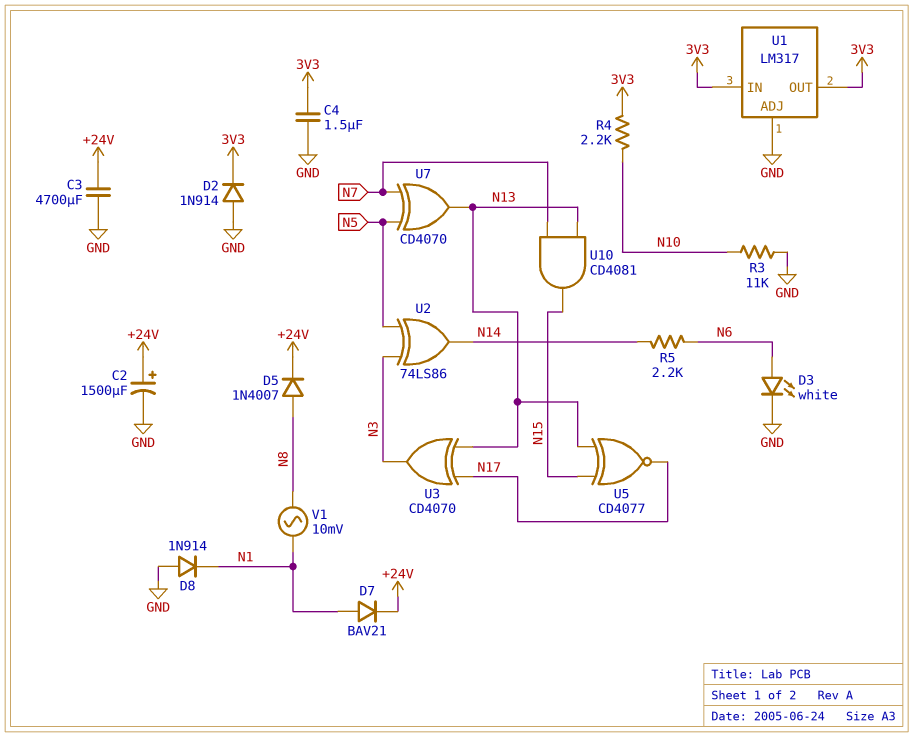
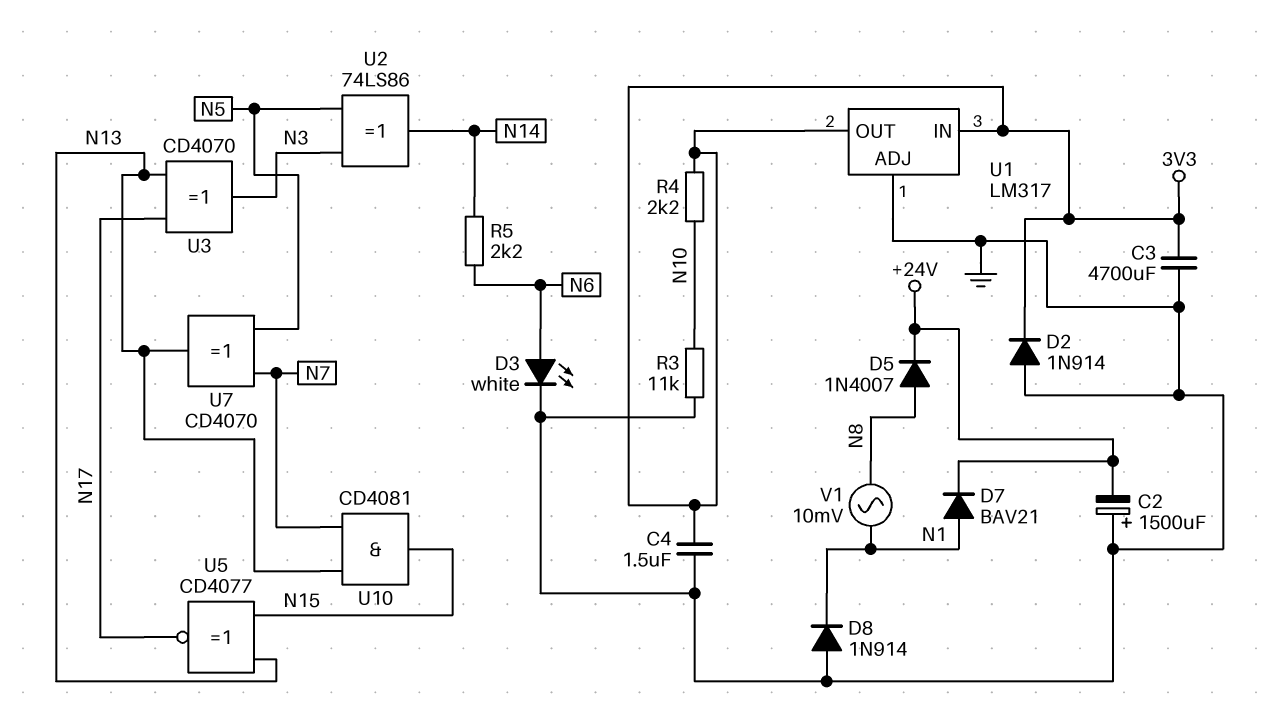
C2: 1500uF (plus +24V, minus GND) -> 1500uF (plus GND, minus +24V)
C3: 4700uF (+24V, GND) -> 4700uF (3V3, GND)

